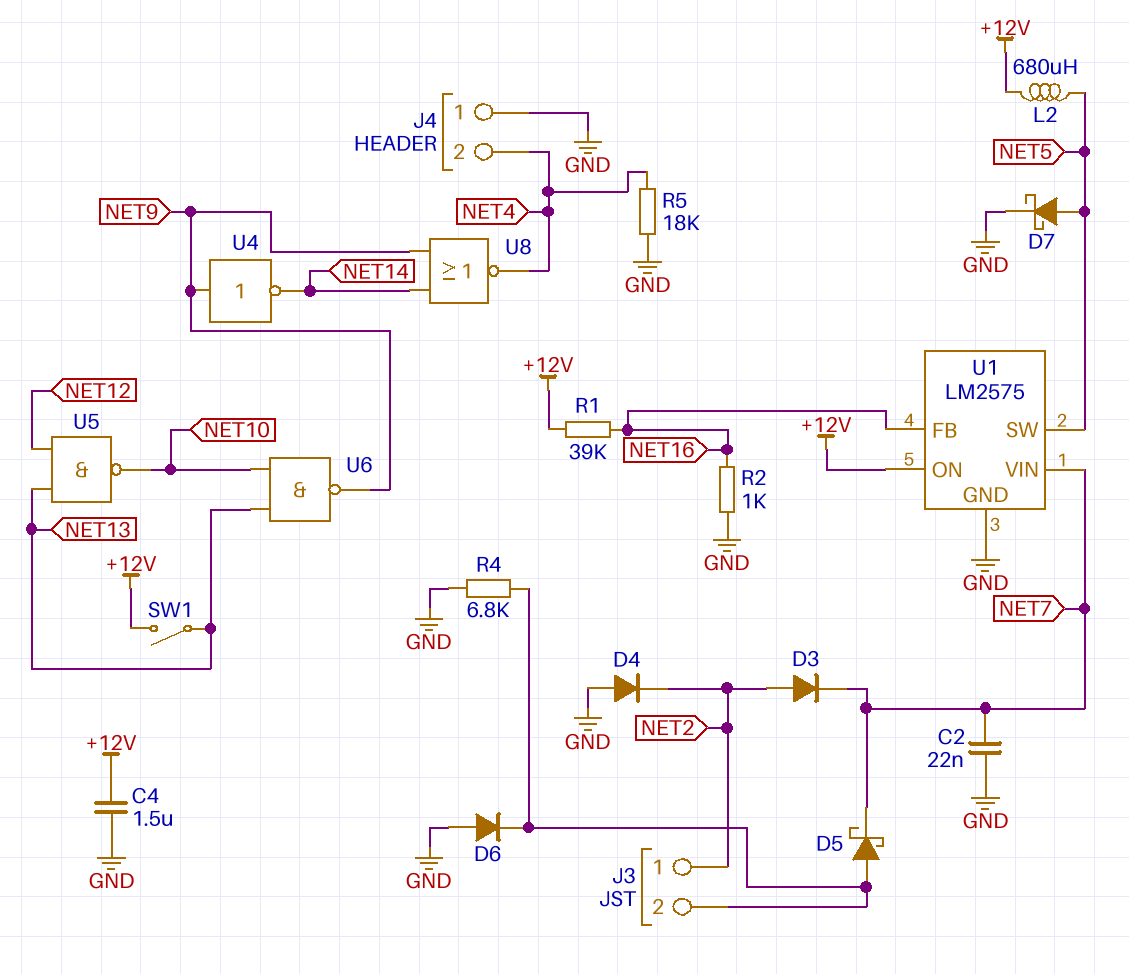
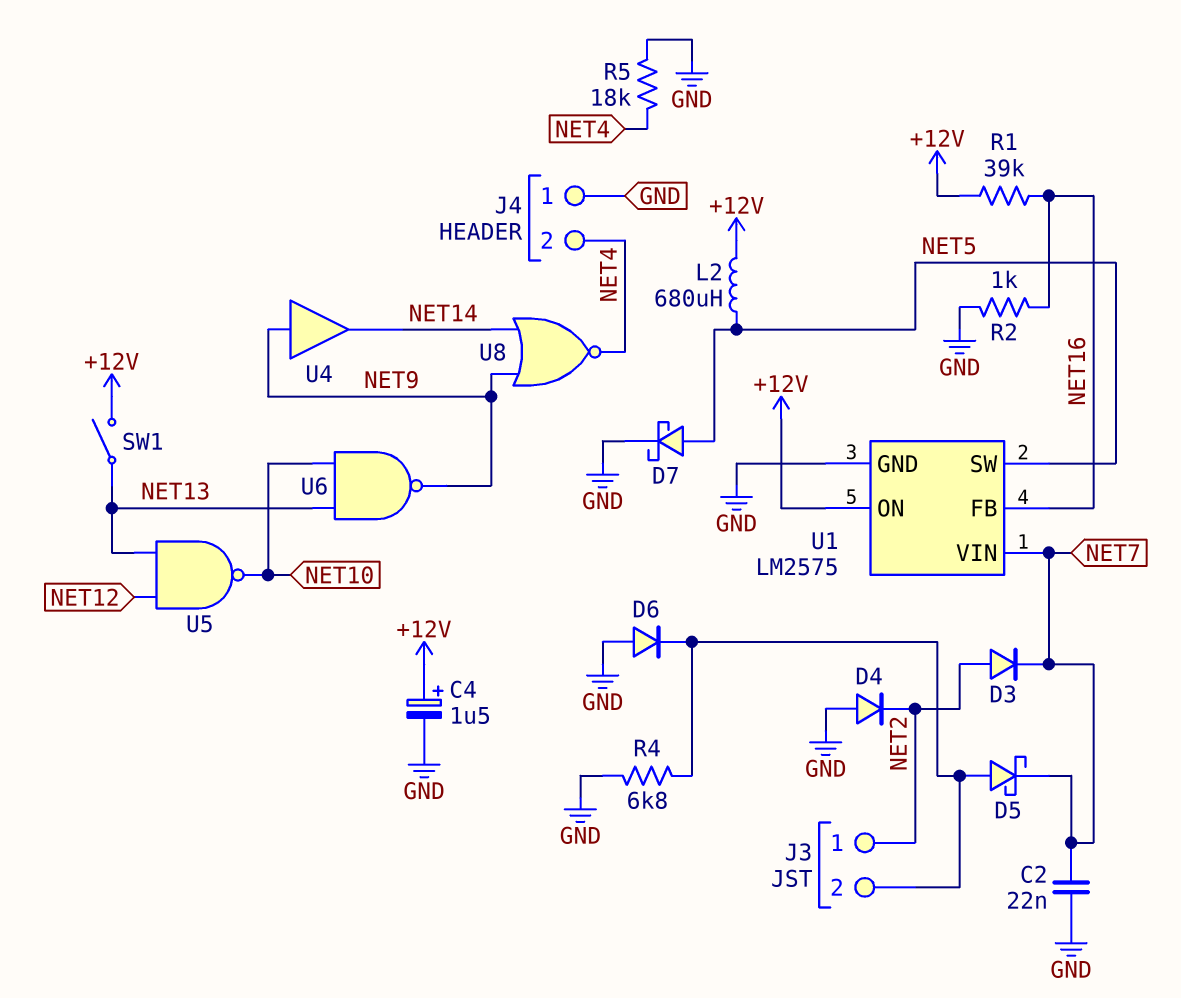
C4: 1.5uF (+12V, GND) -> 1.5uF (plus +12V, minus GND)
U4: NOT (in NET9, out NET14) -> buffer (in NET9, out NET14)

